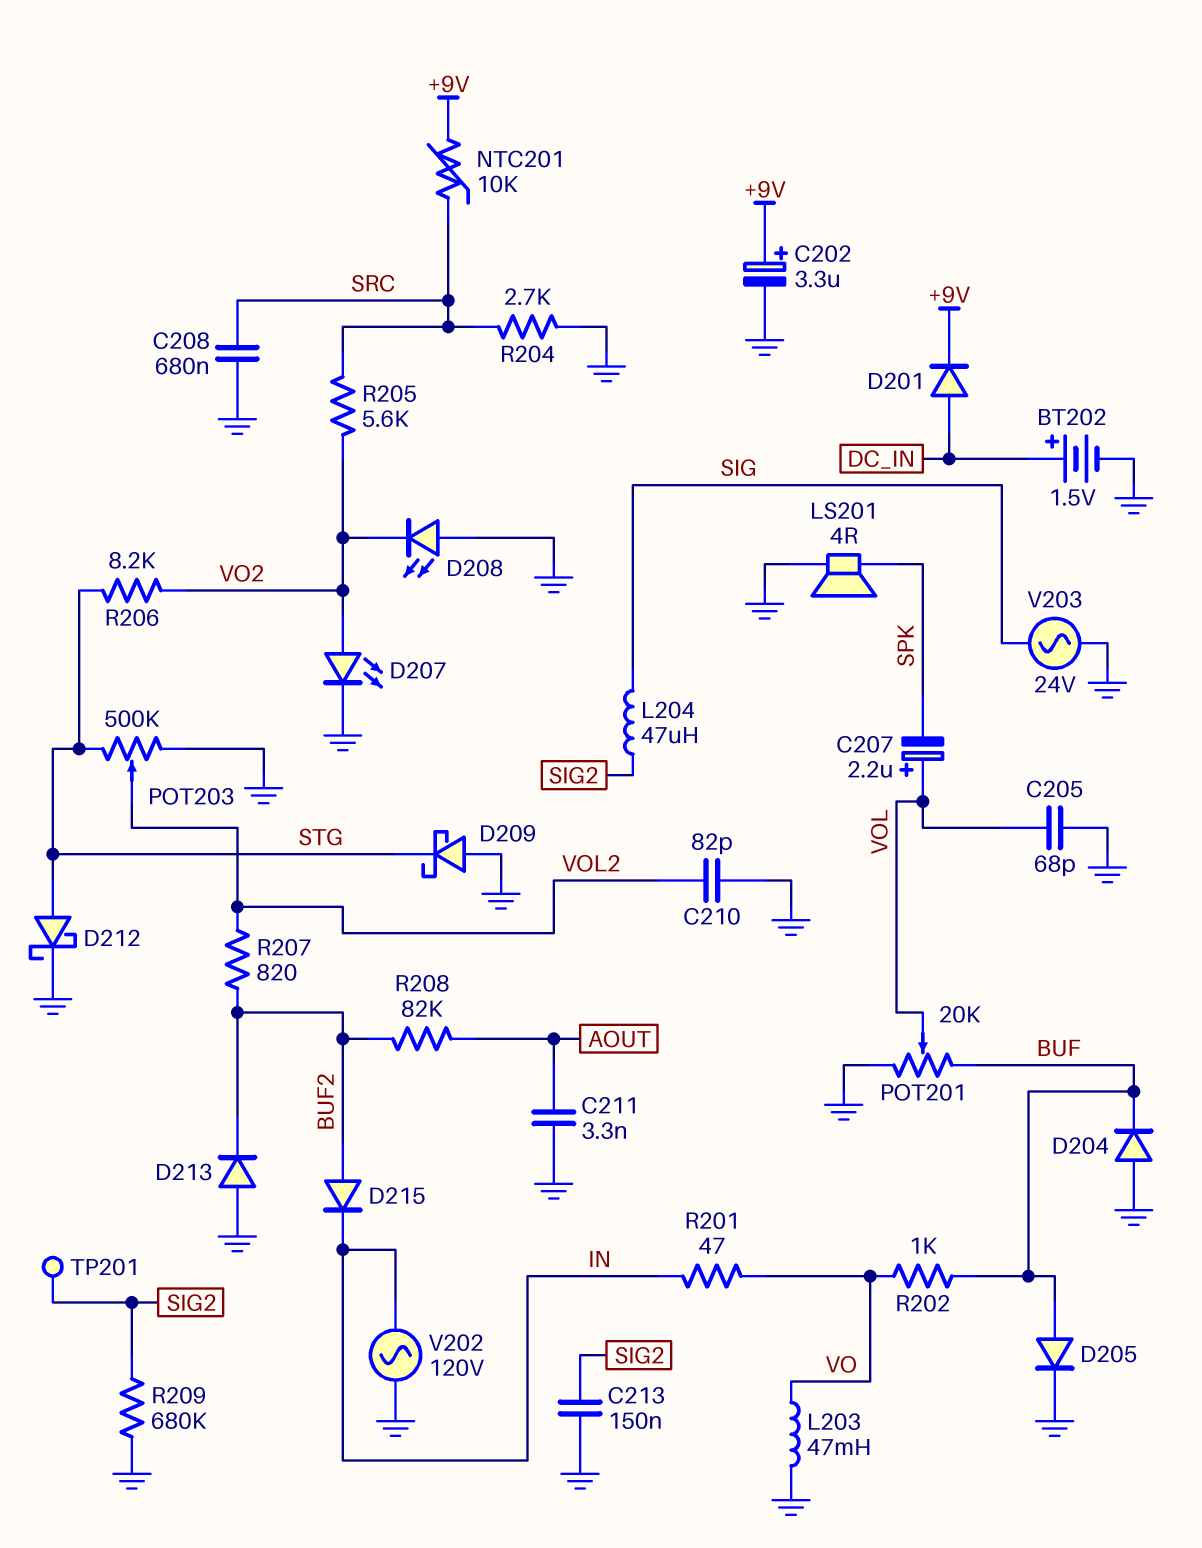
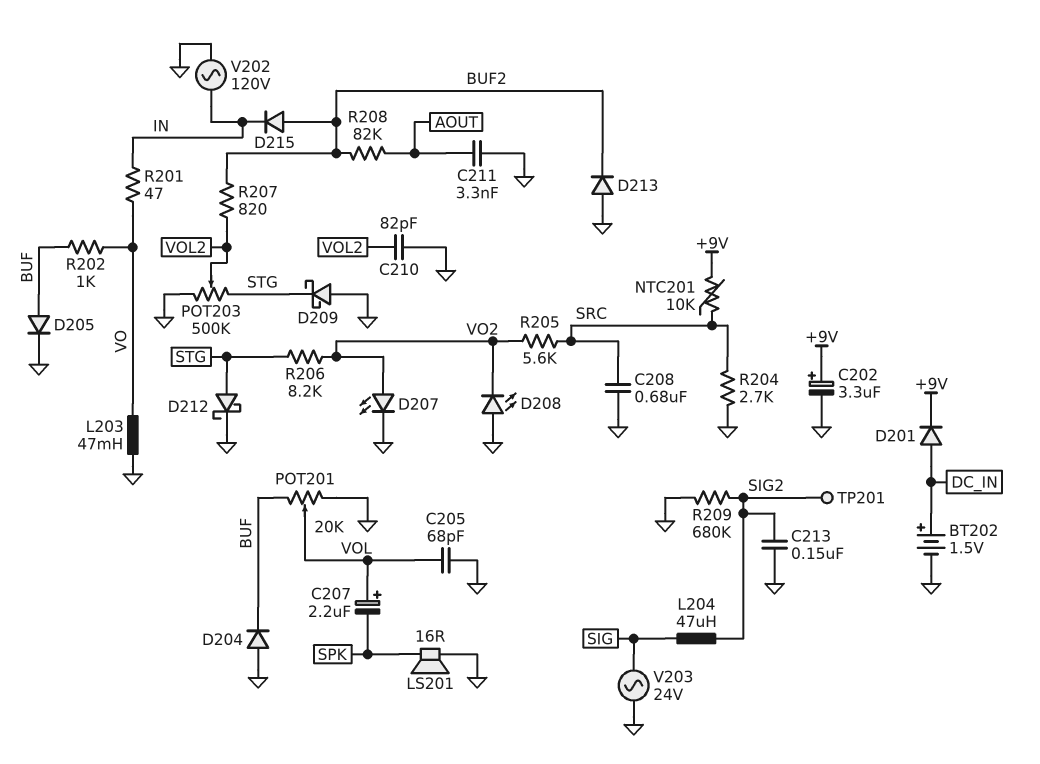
LS201: speaker 4R (GND, SPK) -> speaker 16R (GND, SPK)

